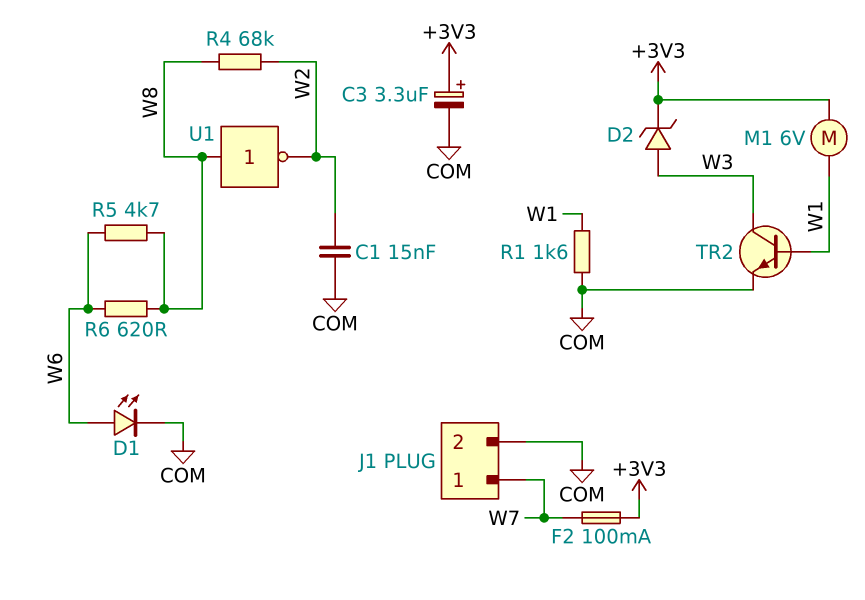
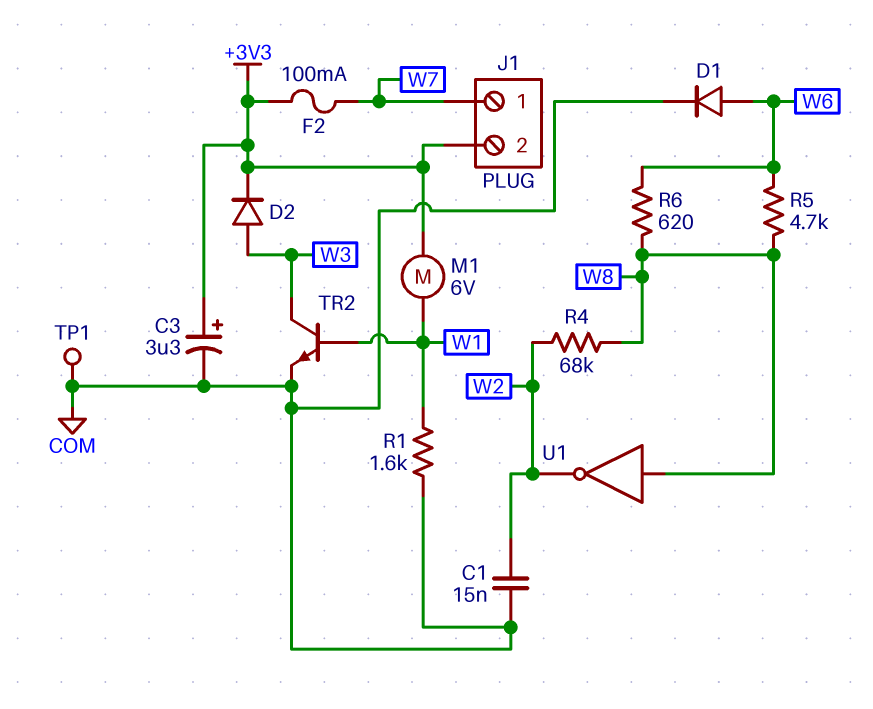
D1: LED (A W6, K COM) -> diode (A W6, K COM)
D2: zener (A W3, K +3V3) -> diode (A W3, K +3V3)
J1 pin 2: COM -> +3V3
TP1: none -> test point (COM)

